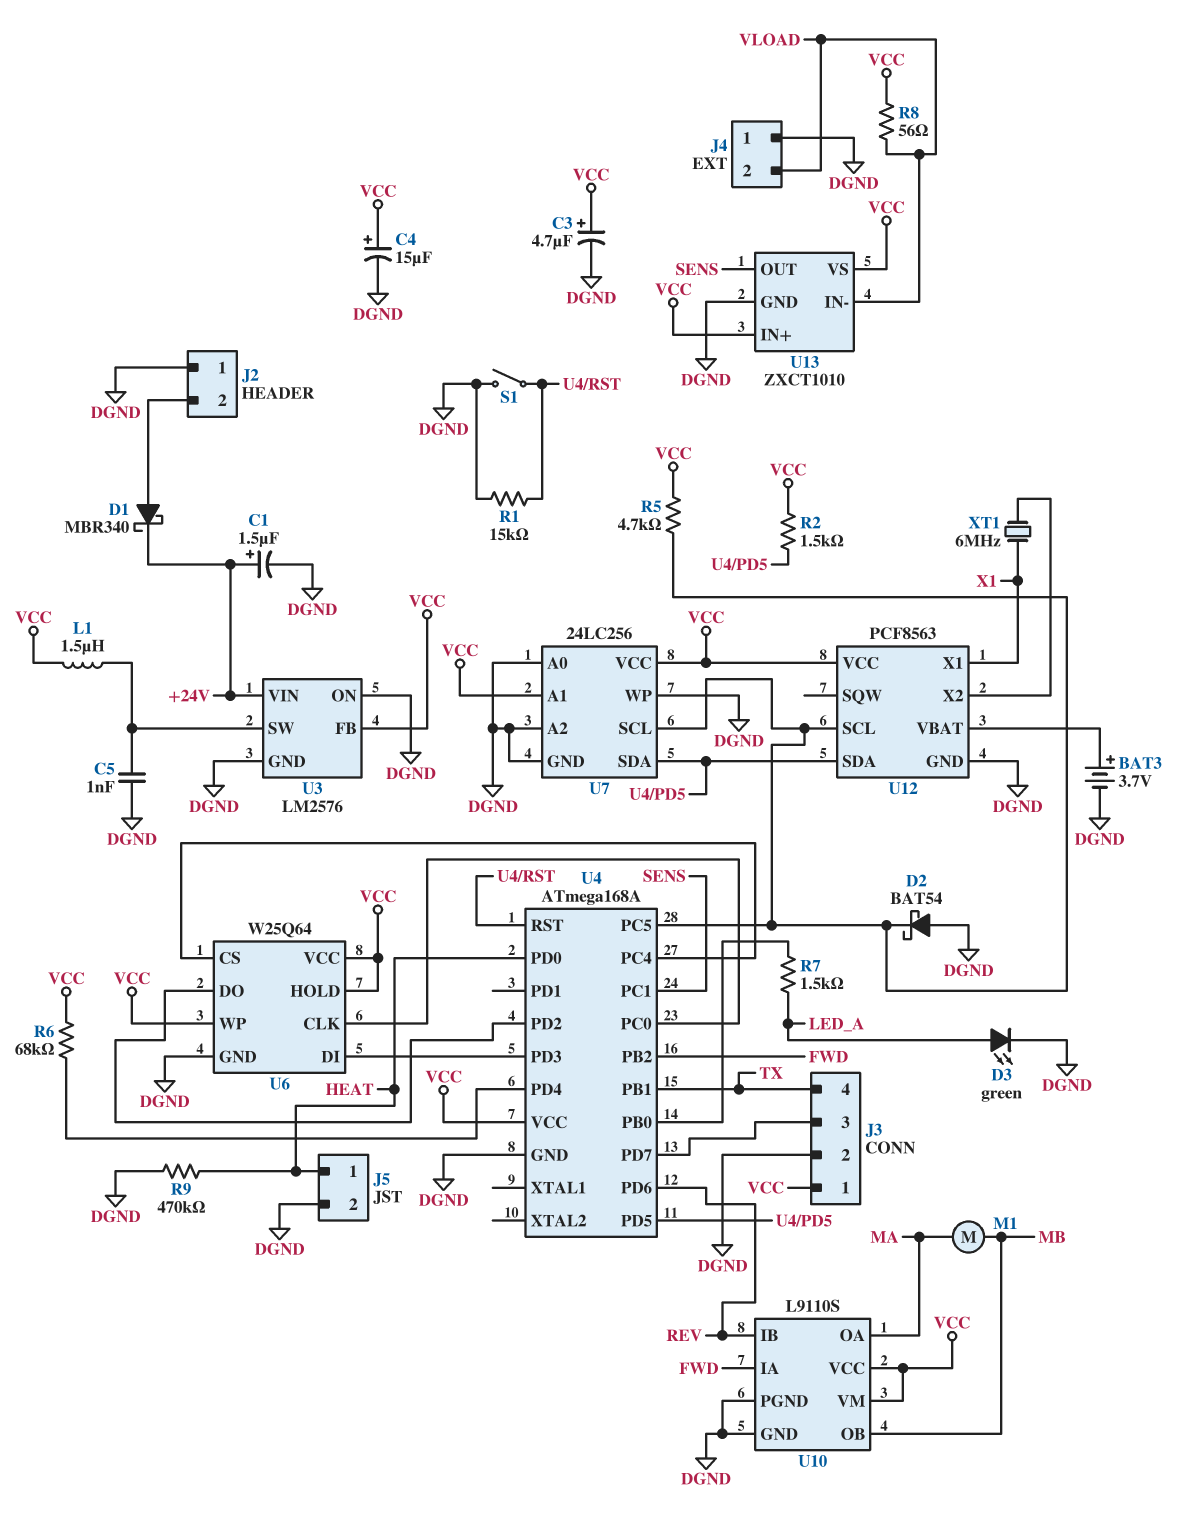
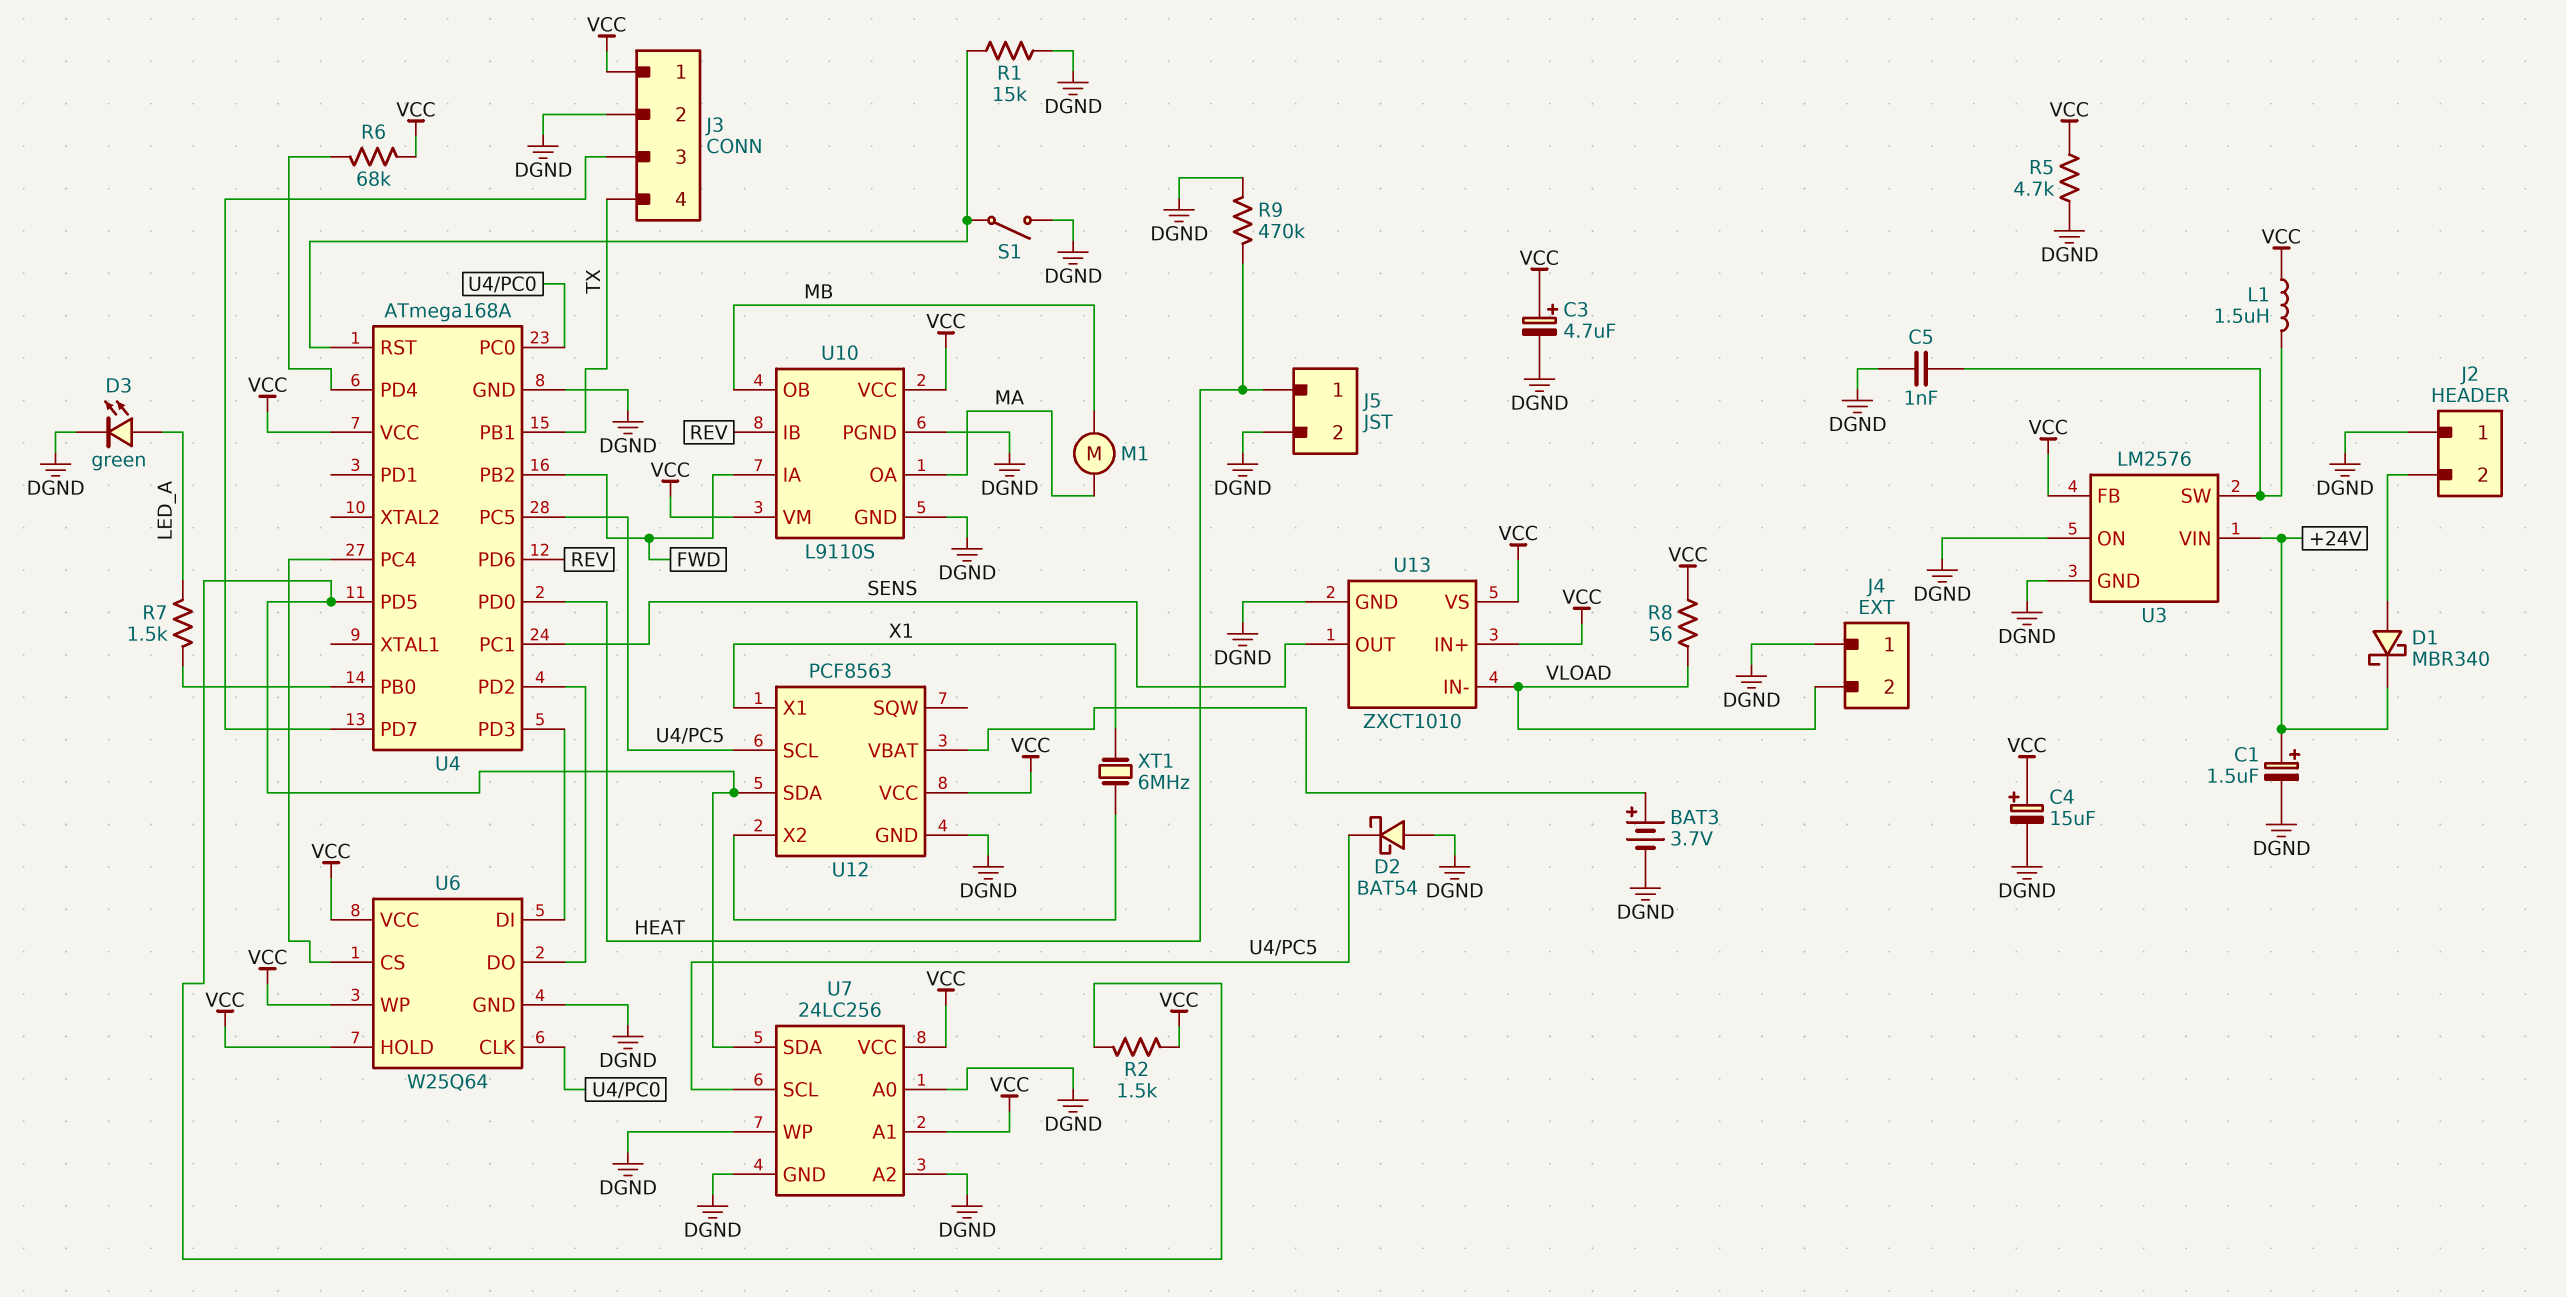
R5: 4.7k (U4/PC5, VCC) -> 4.7k (DGND, VCC)

